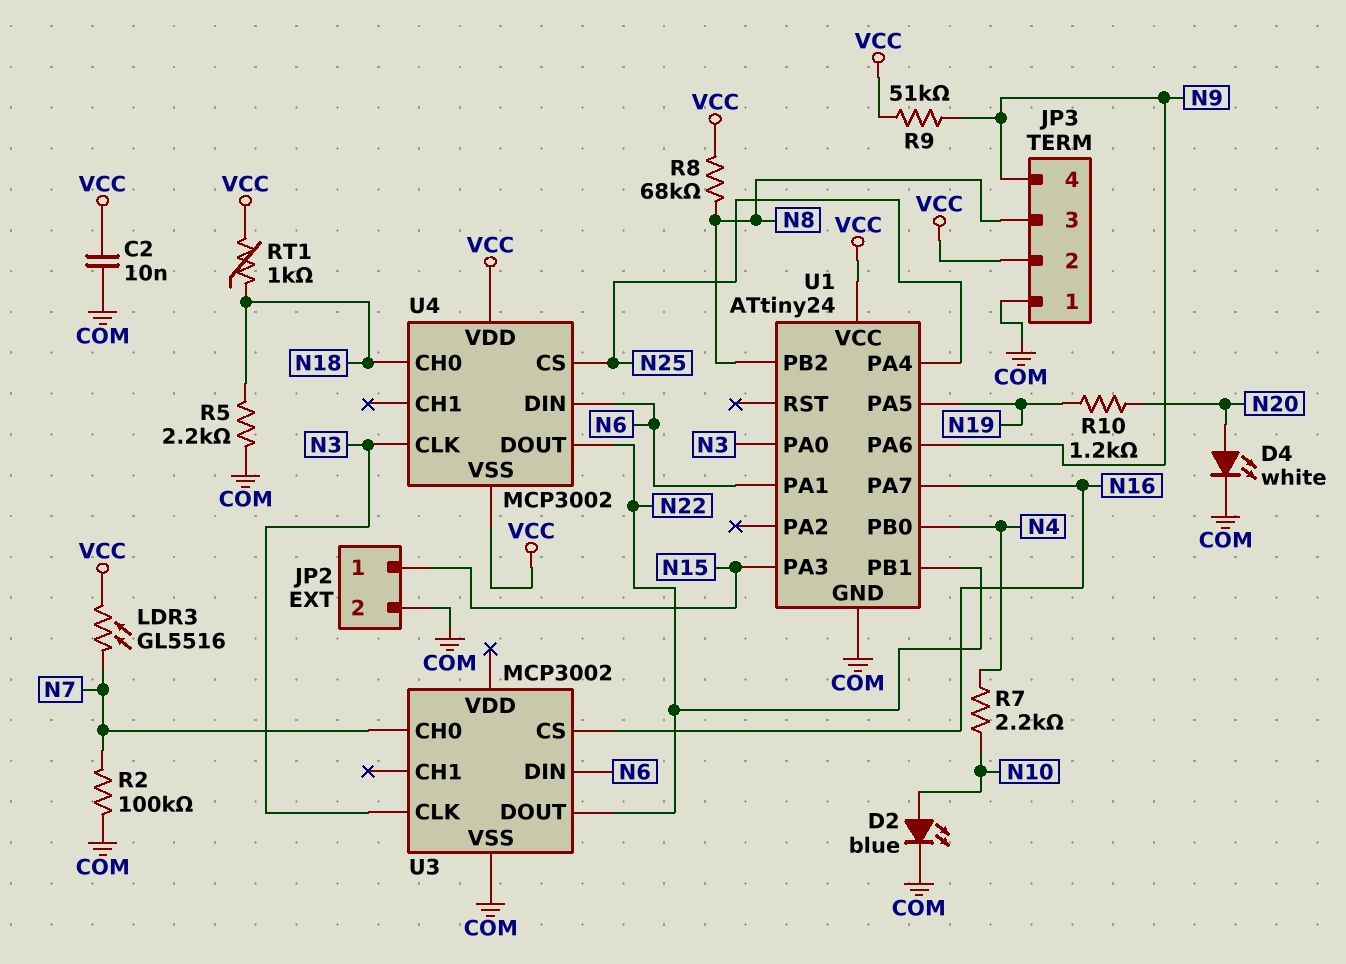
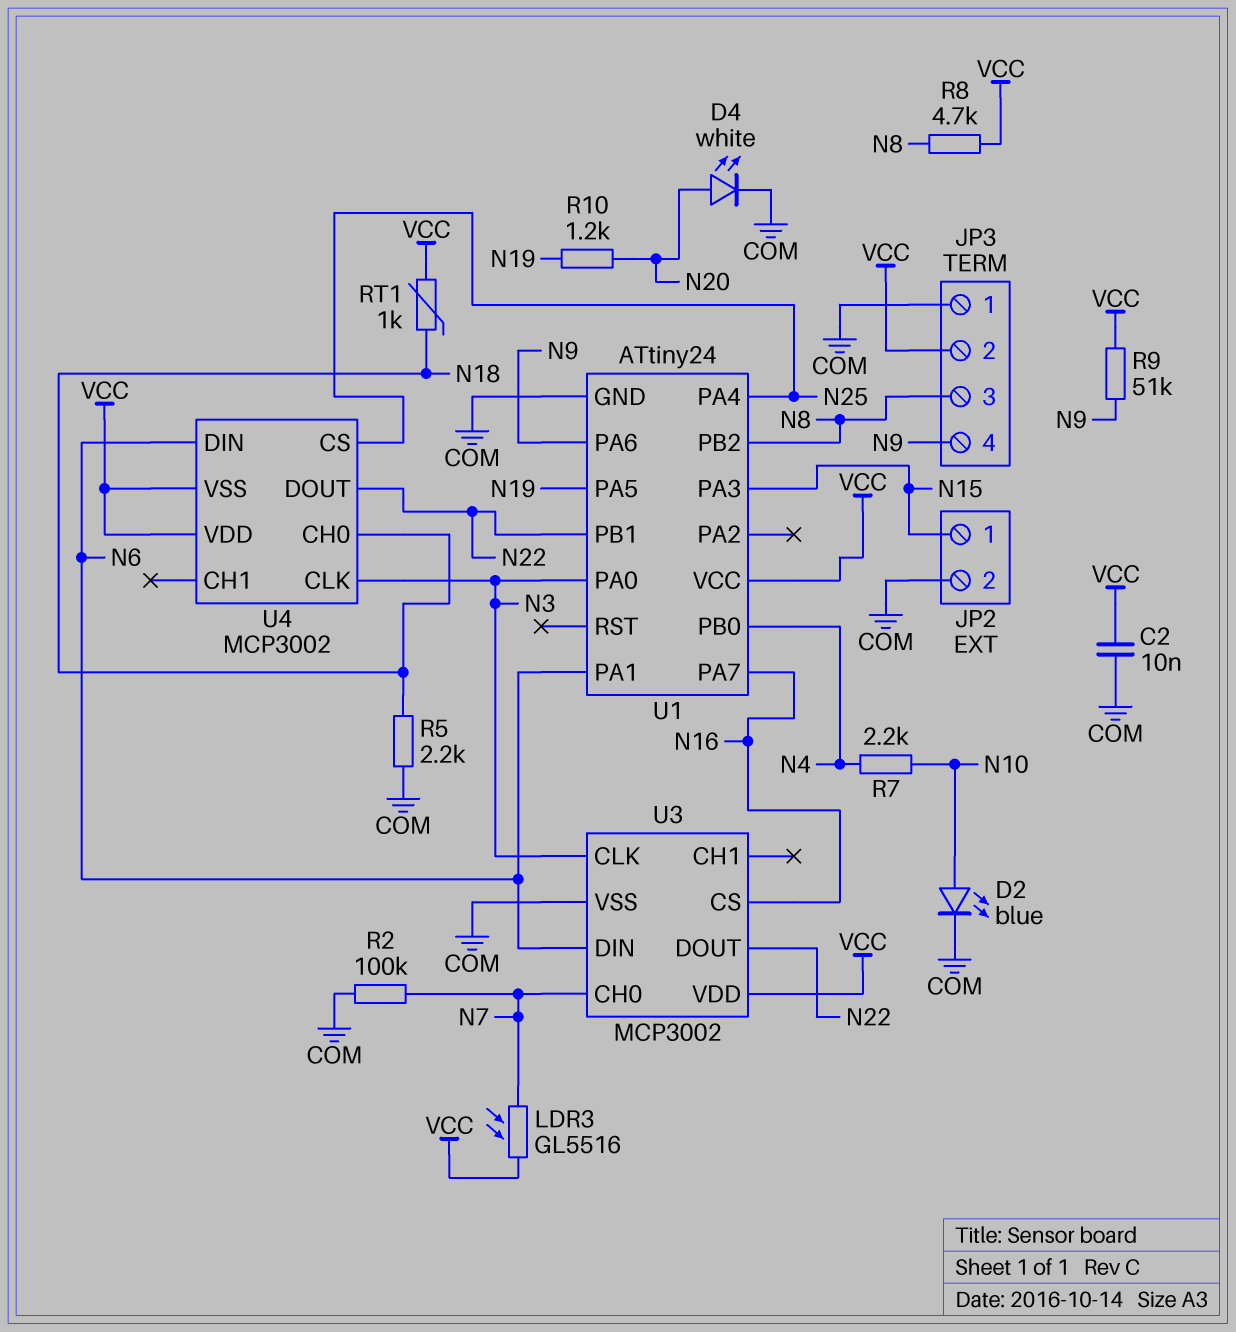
R8: 68k (N8, VCC) -> 4.7k (N8, VCC)
U3 pin VDD: none -> VCC

